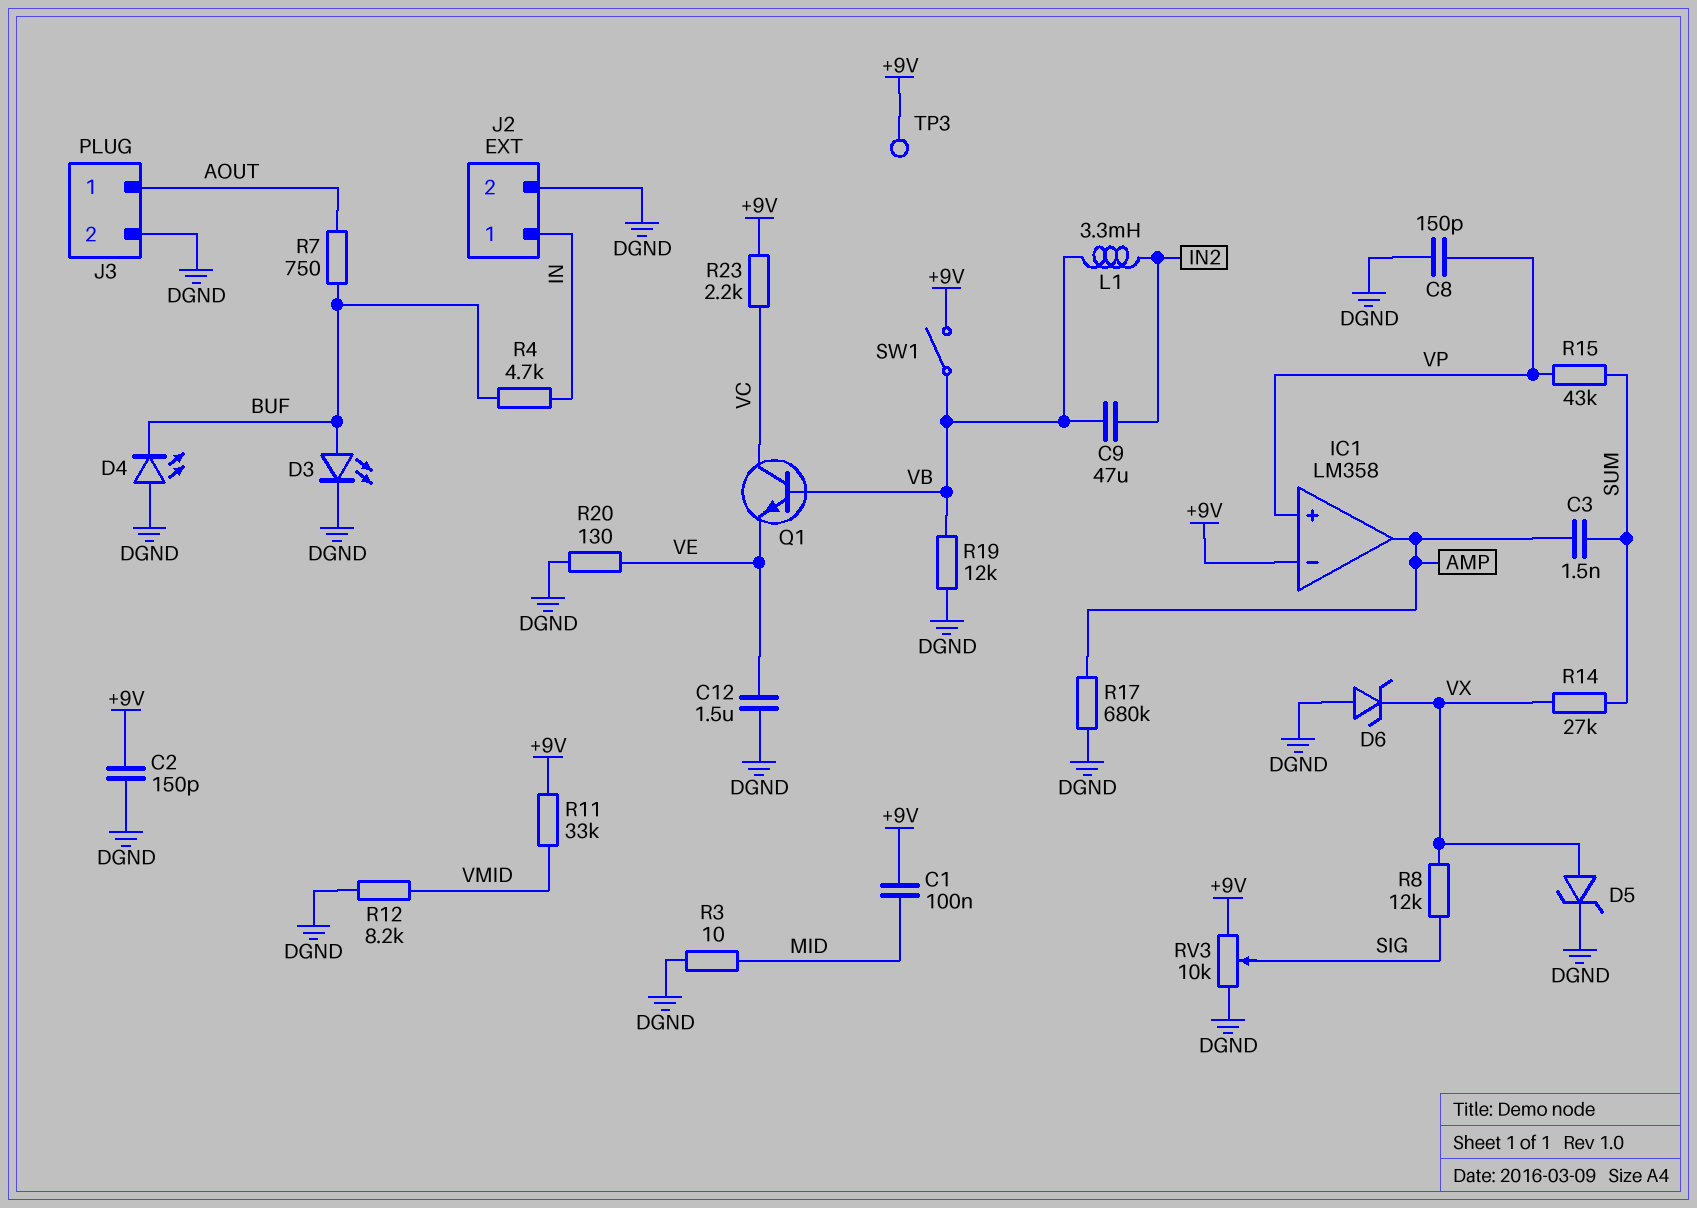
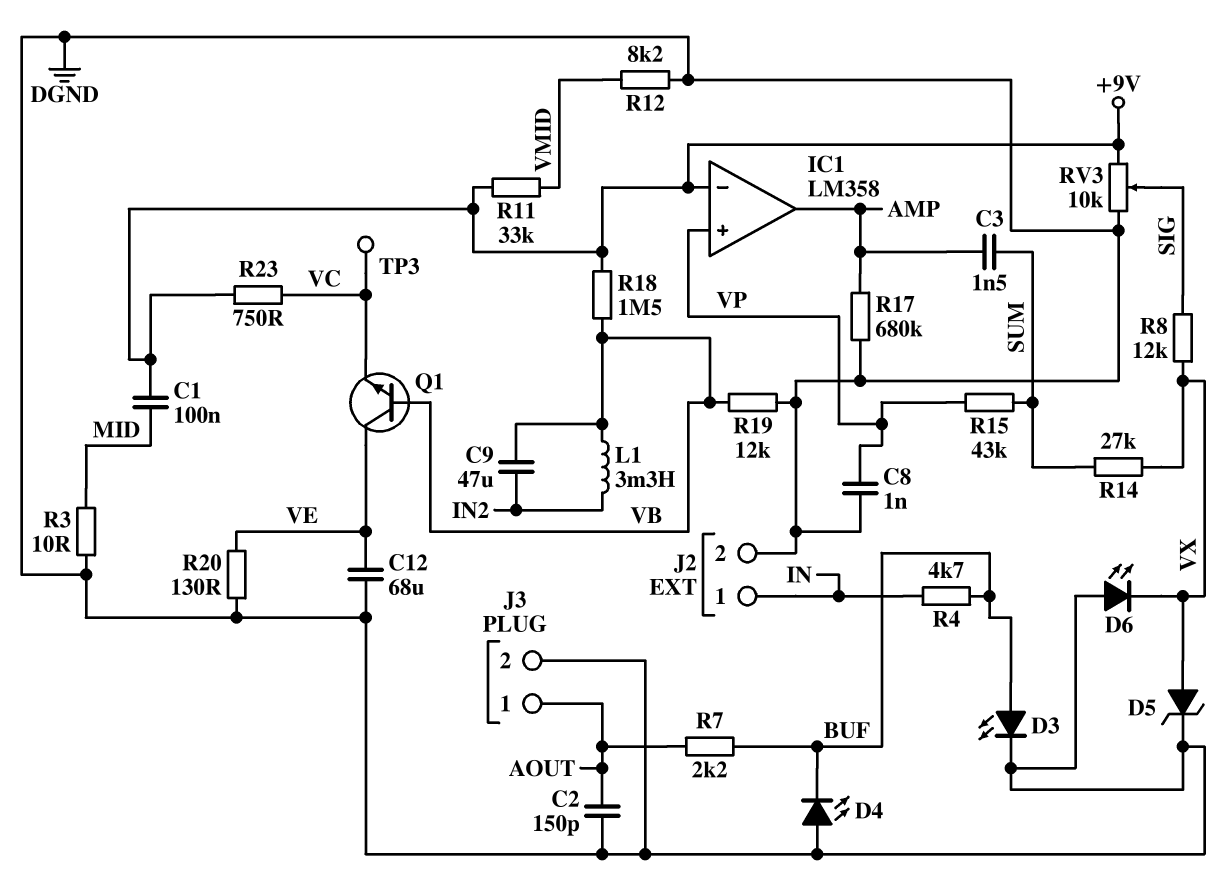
C2: 150pF (+9V, DGND) -> 150pF (AOUT, DGND)
C8: 150pF (DGND, VP) -> 1nF (DGND, VP)
C12: 1.5uF (DGND, VE) -> 68uF (DGND, VE)
D6: zener (A DGND, K VX) -> LED (A DGND, K VX)
Q1: NPN (B VB, C VC, E VE) -> NPN (B VB, C VE, E VC)
R7: 750 (AOUT, BUF) -> 2.2k (AOUT, BUF)
R18: none -> 1.5M (+9V, VB)
R23: 2.2k (+9V, VC) -> 750 (+9V, VC)
SW1: switch (+9V, VB) -> none
TP3: test point (+9V) -> test point (VC)

